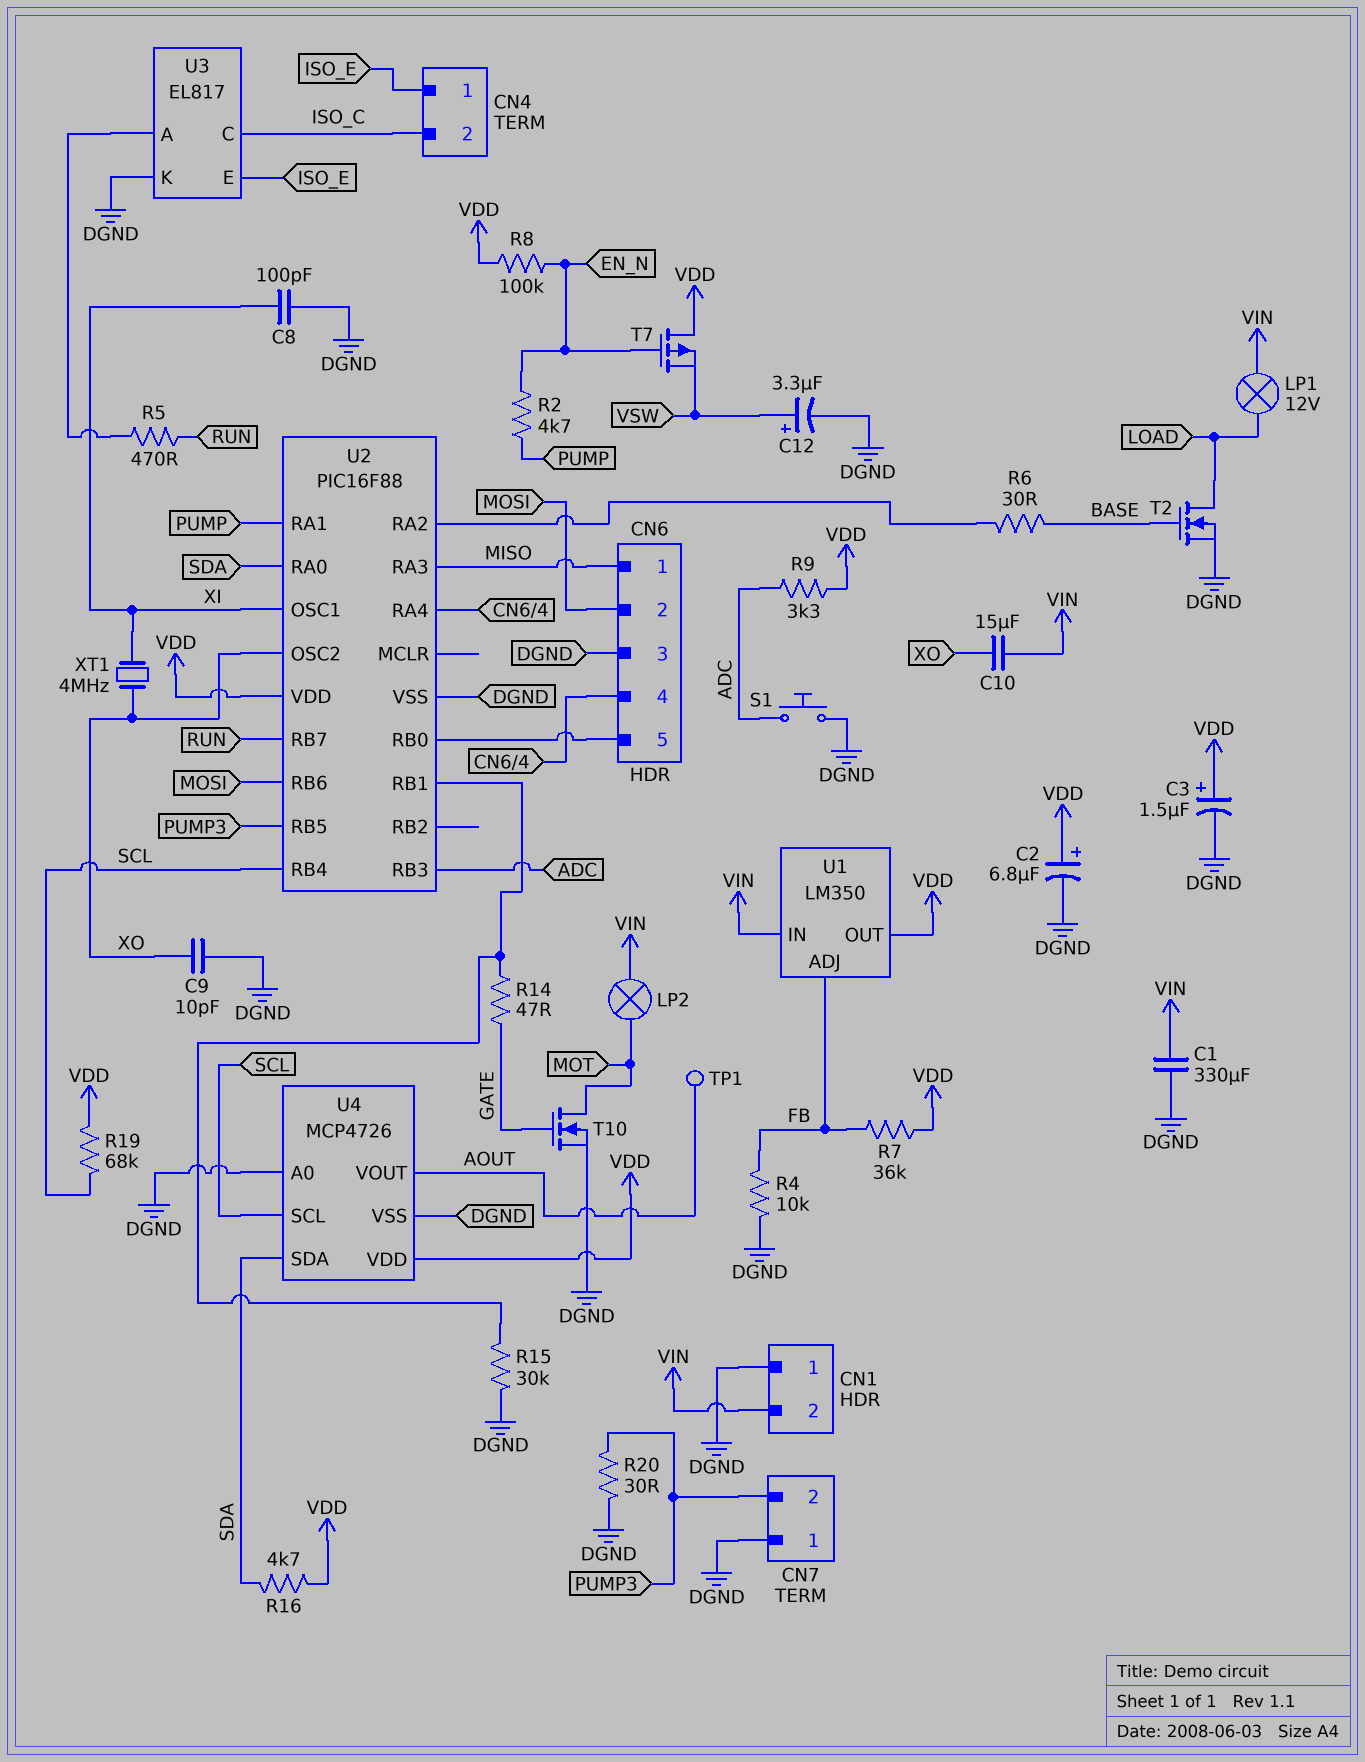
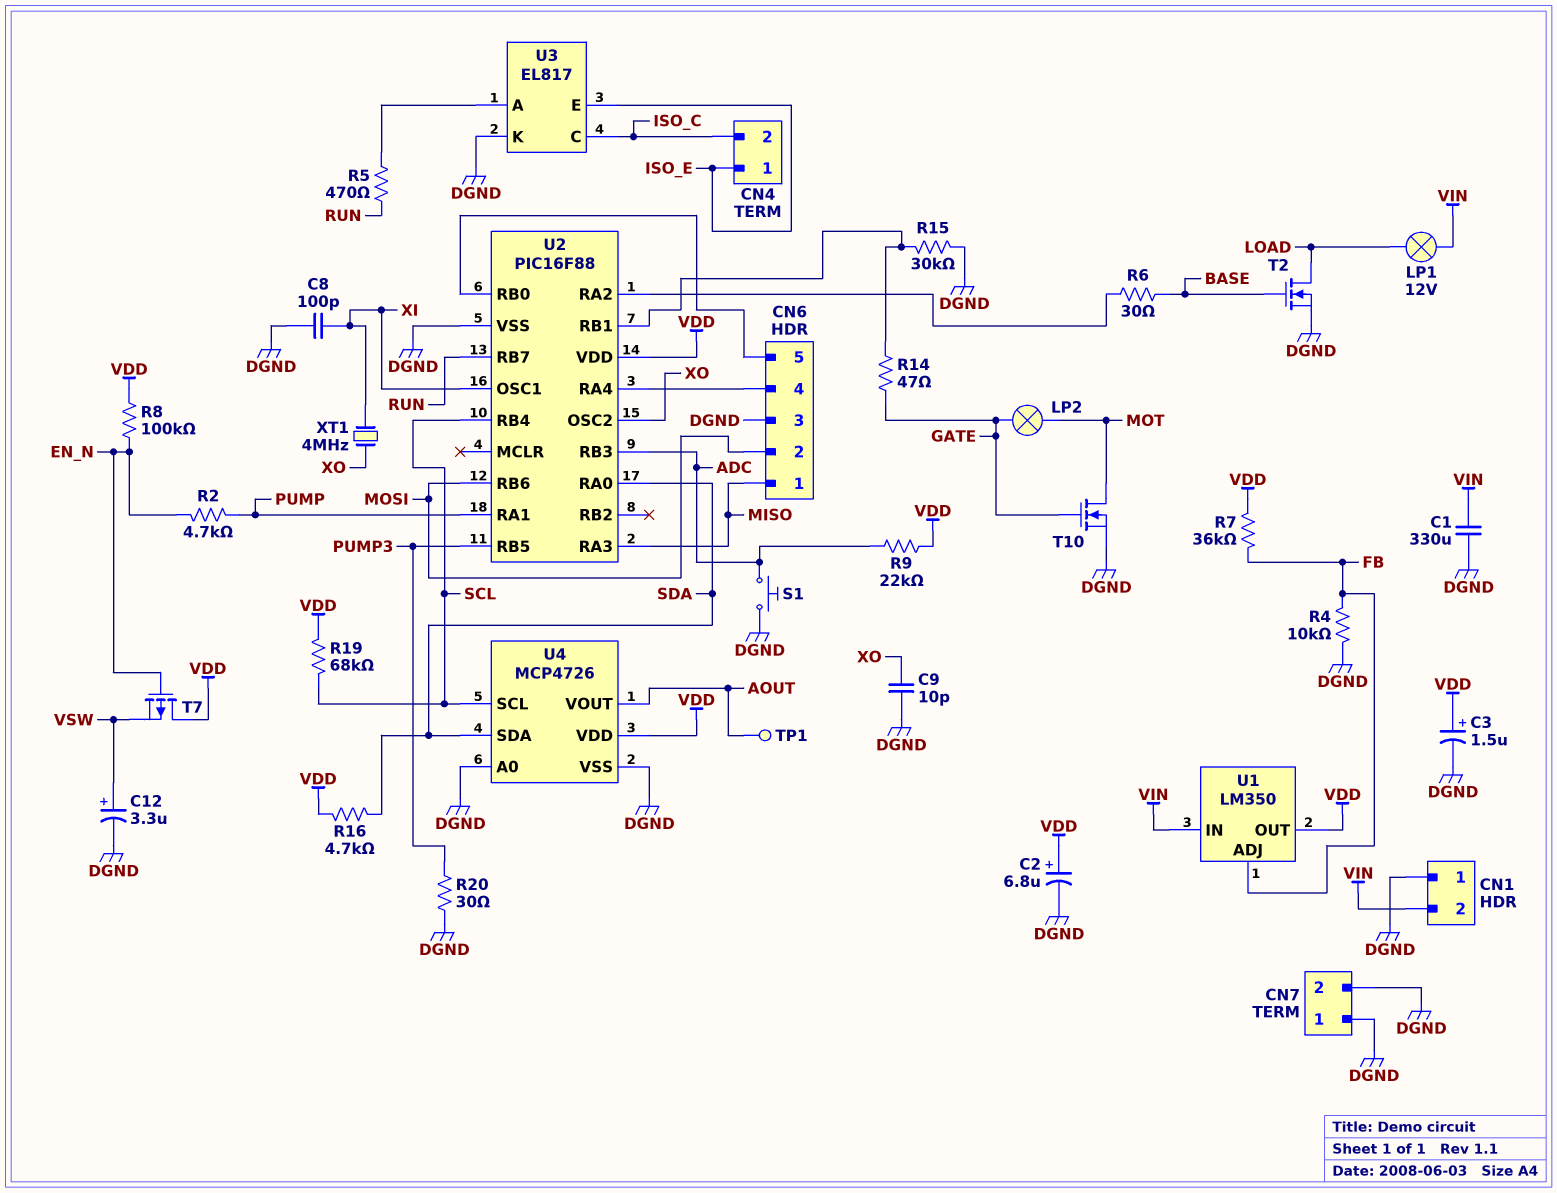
C10: 15uF (VIN, XO) -> none
CN7 pin 2: PUMP3 -> DGND
LP2: lamp (MOT, VIN) -> lamp (GATE, MOT)
R9: 3.3k (ADC, VDD) -> 22k (ADC, VDD)

